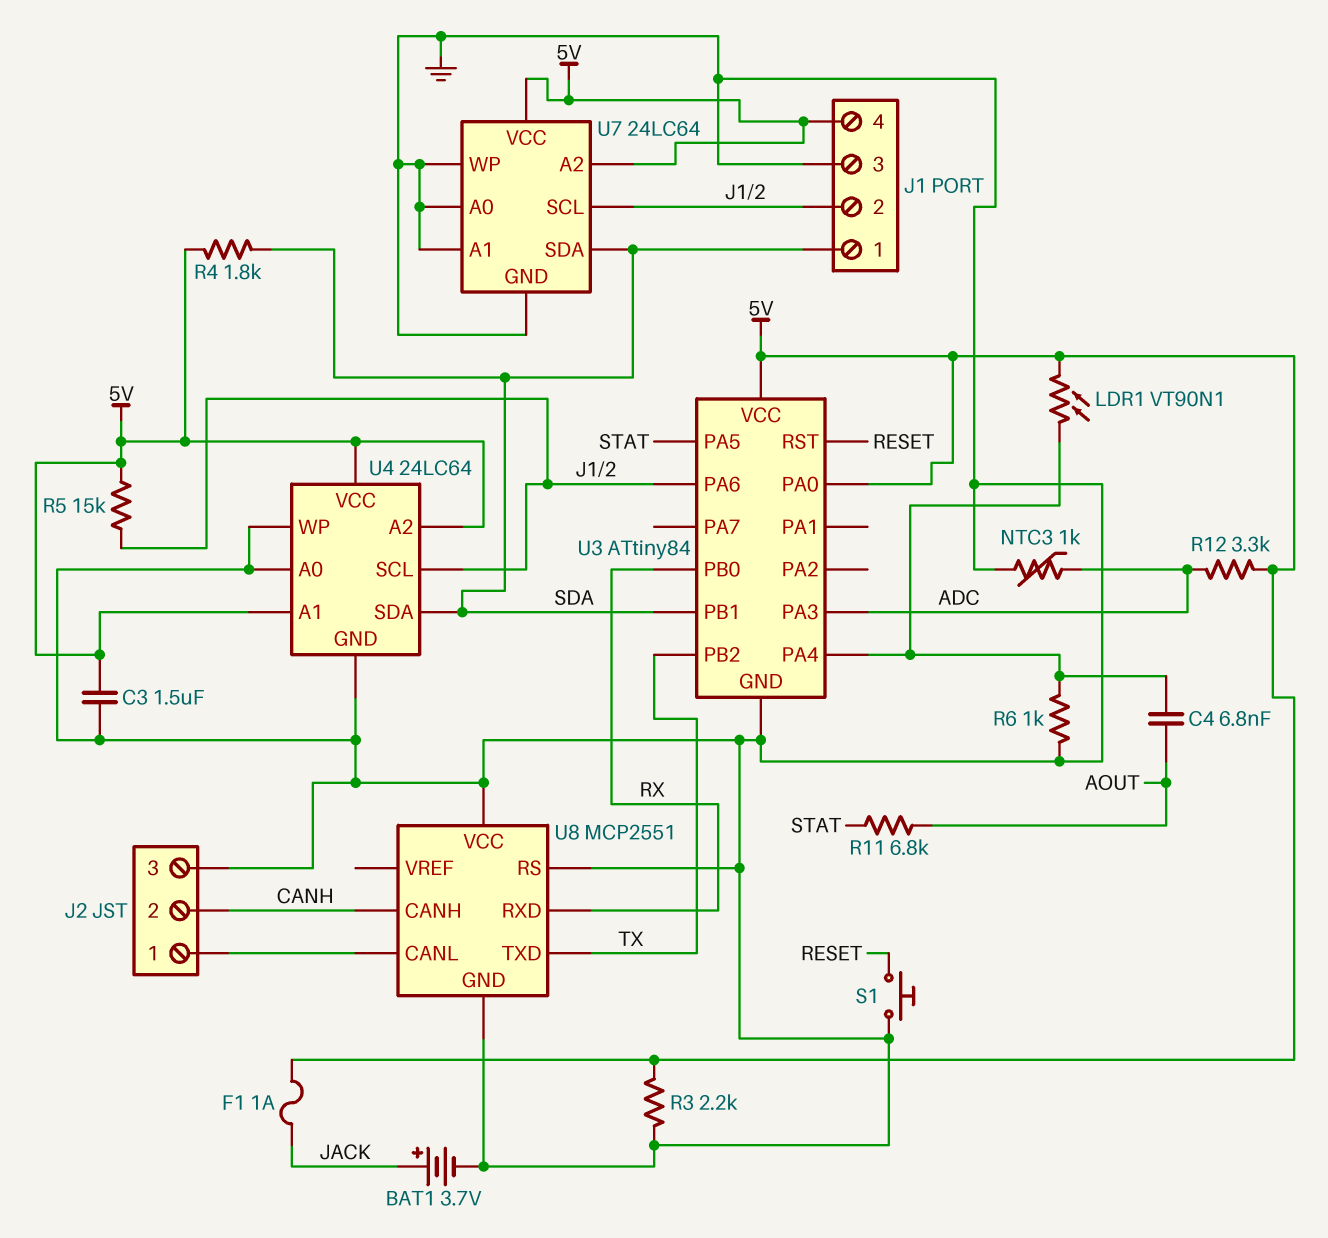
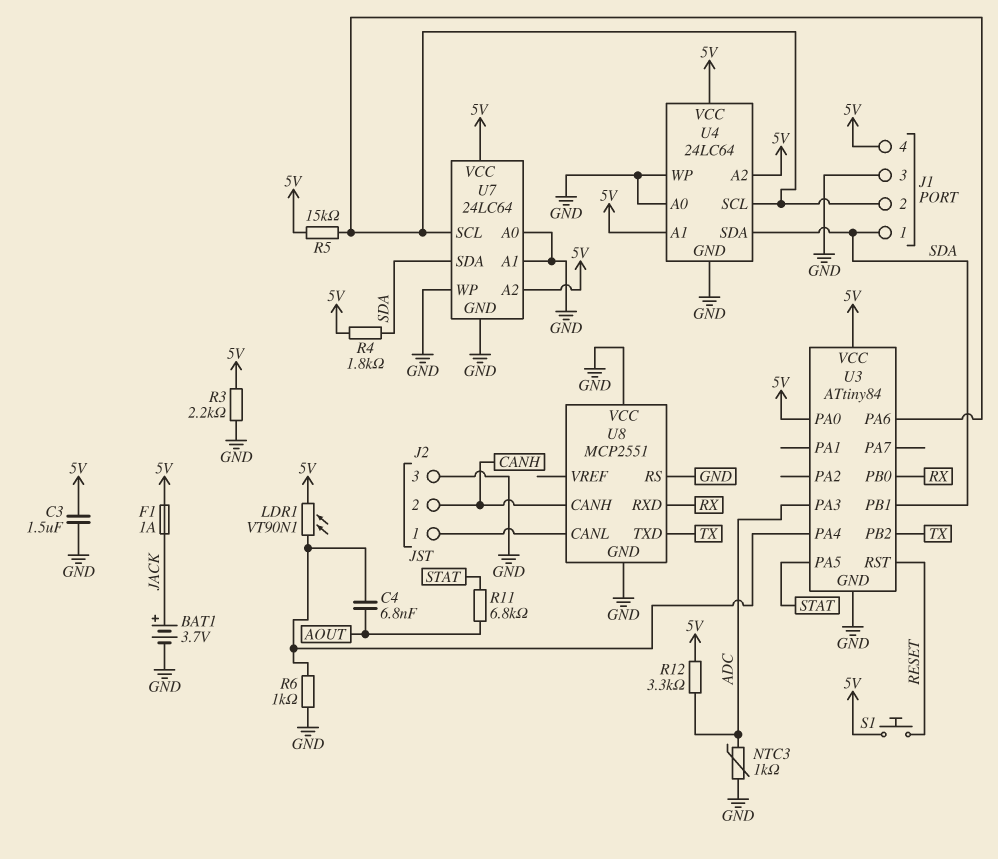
S1: button (GND, RESET) -> button (5V, RESET)

